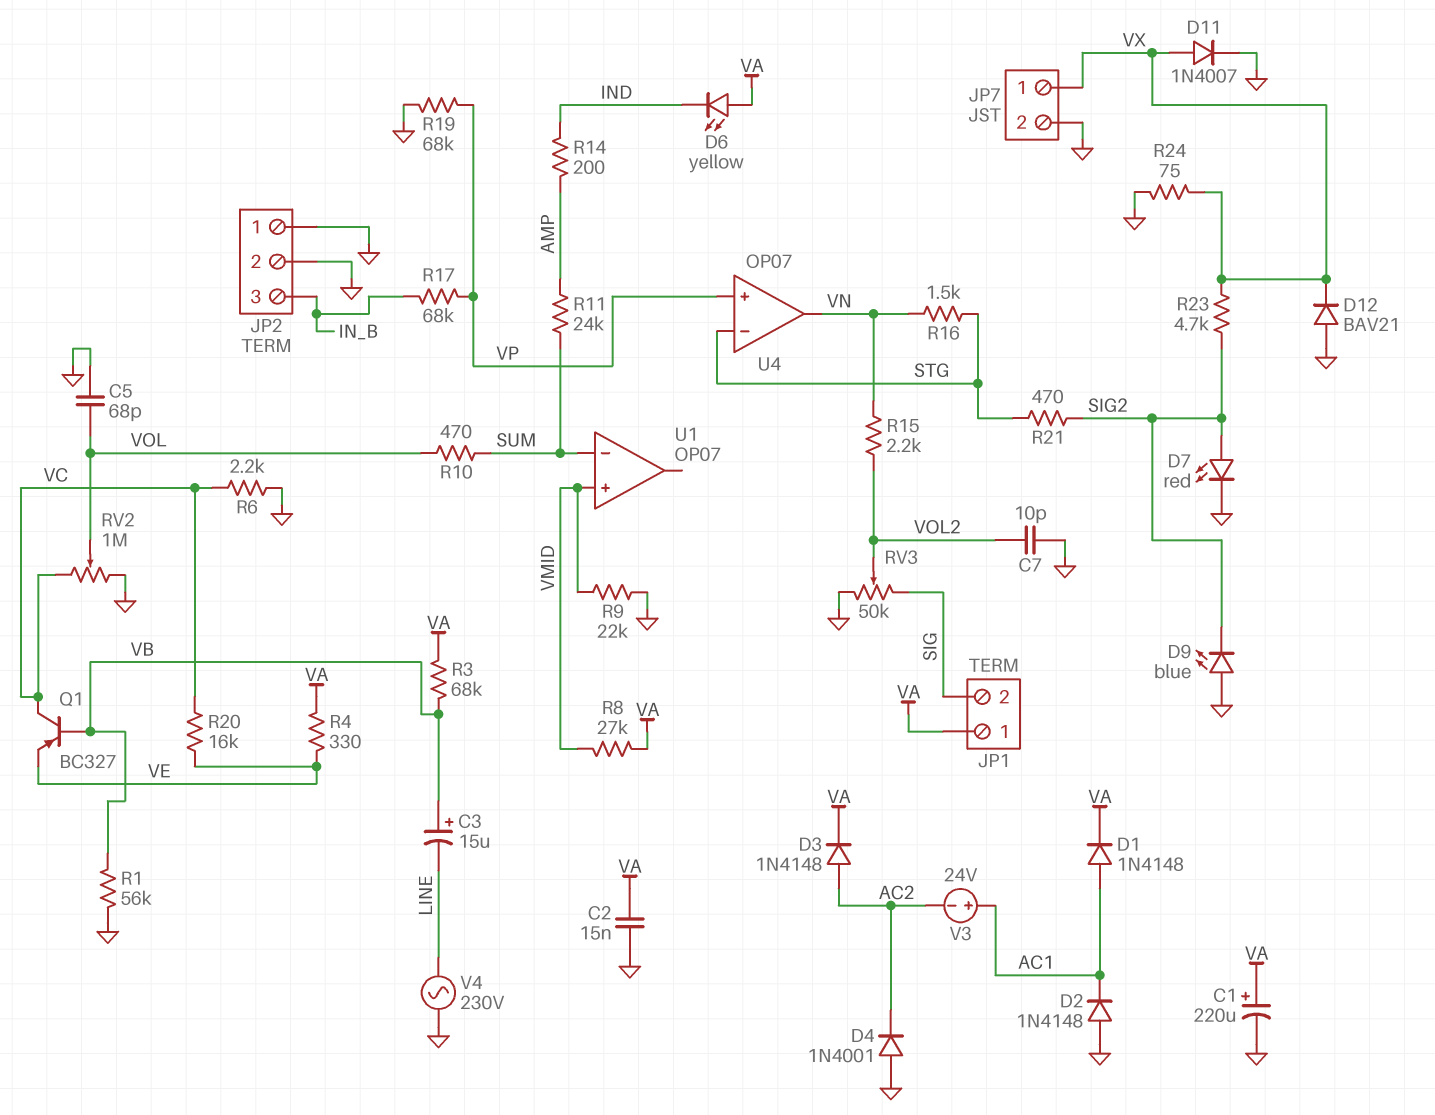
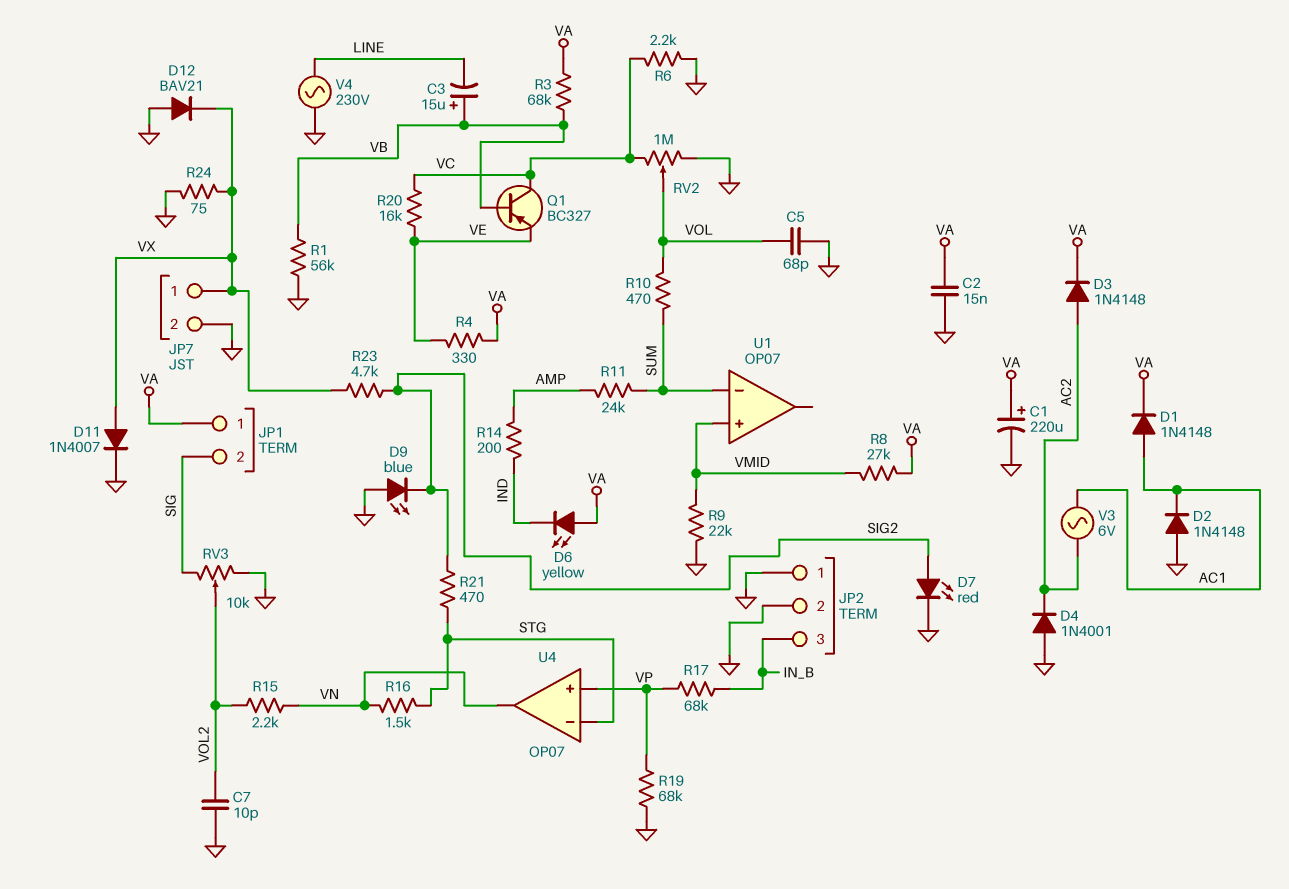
RV3: 50k (GND, SIG, wiper VOL2) -> 10k (GND, SIG, wiper VOL2)
V3: 24V (plus AC1, minus AC2) -> AC 6V (AC1, AC2)

